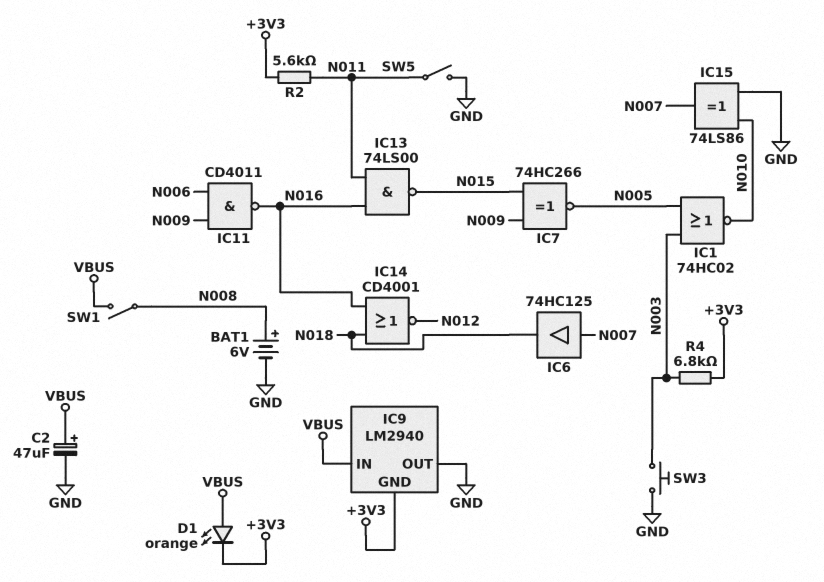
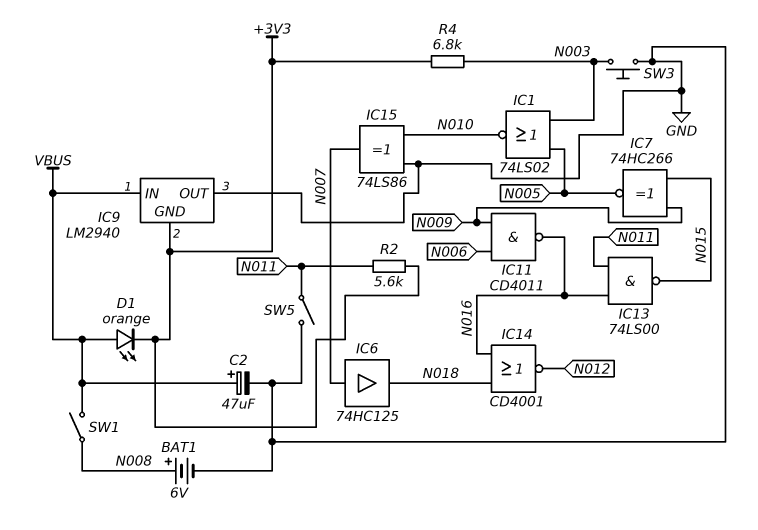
IC1: NOR 74HC02 (in N003, in N005, out N010) -> NOR 74LS02 (in N003, in N005, out N010)

